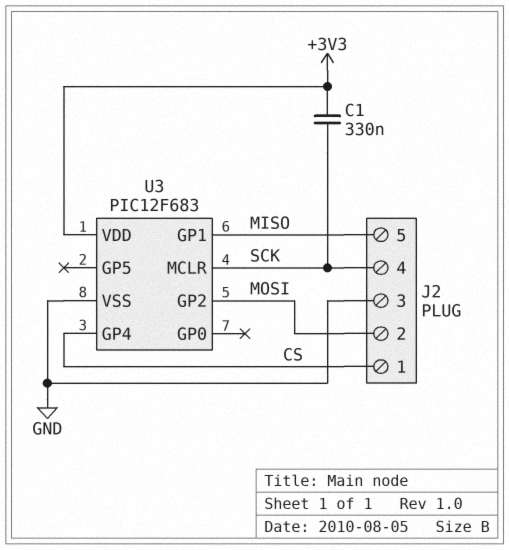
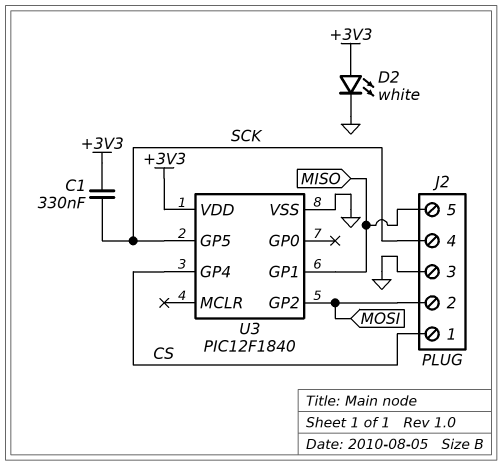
D2: none -> LED white (A +3V3, K GND)
U3: PIC12F683 -> PIC12F1840
U3 pin GP5: none -> SCK
U3 pin MCLR: SCK -> none

